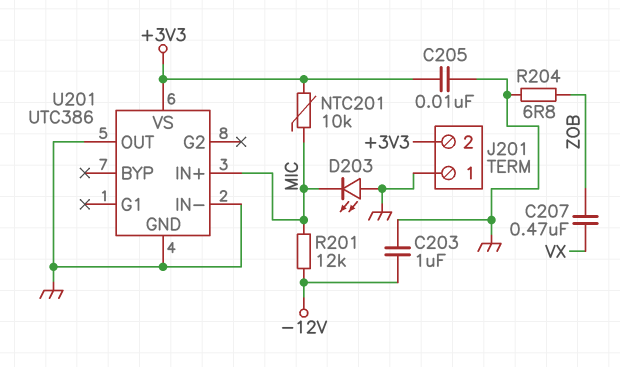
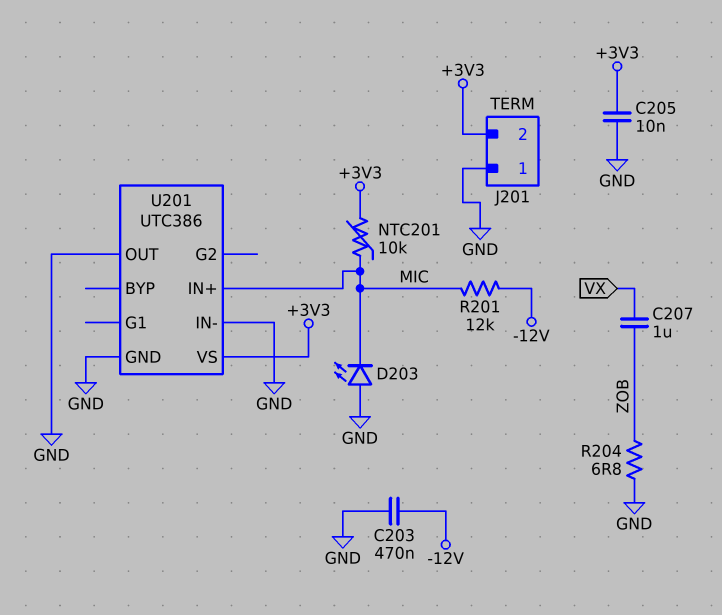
C203: 1uF (-12V, GND) -> 470nF (-12V, GND)
C207: 470nF (VX, ZOB) -> 1uF (VX, ZOB)

